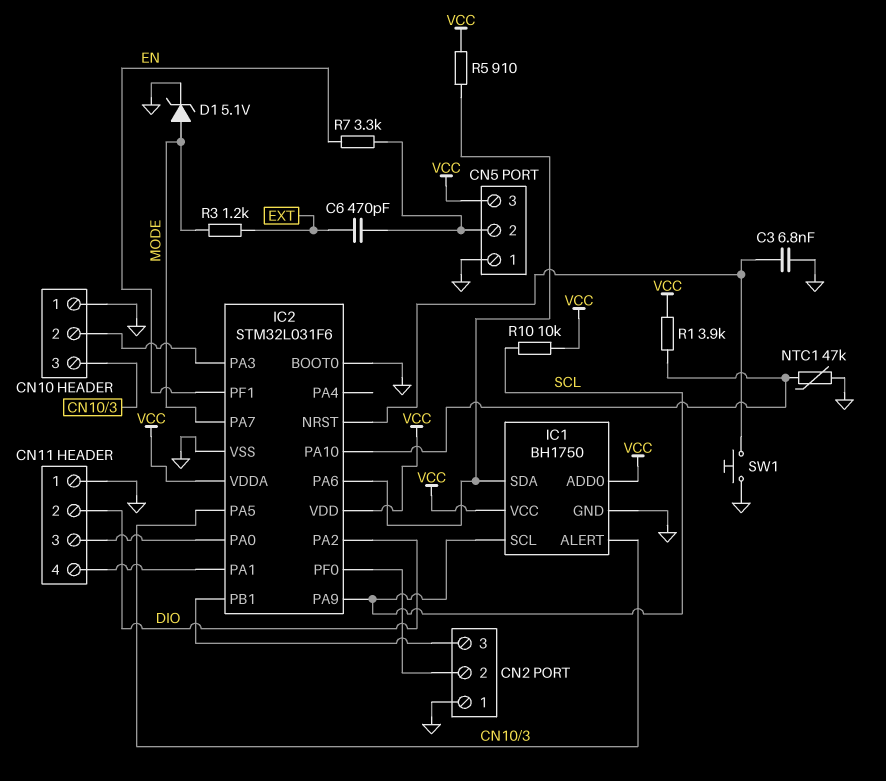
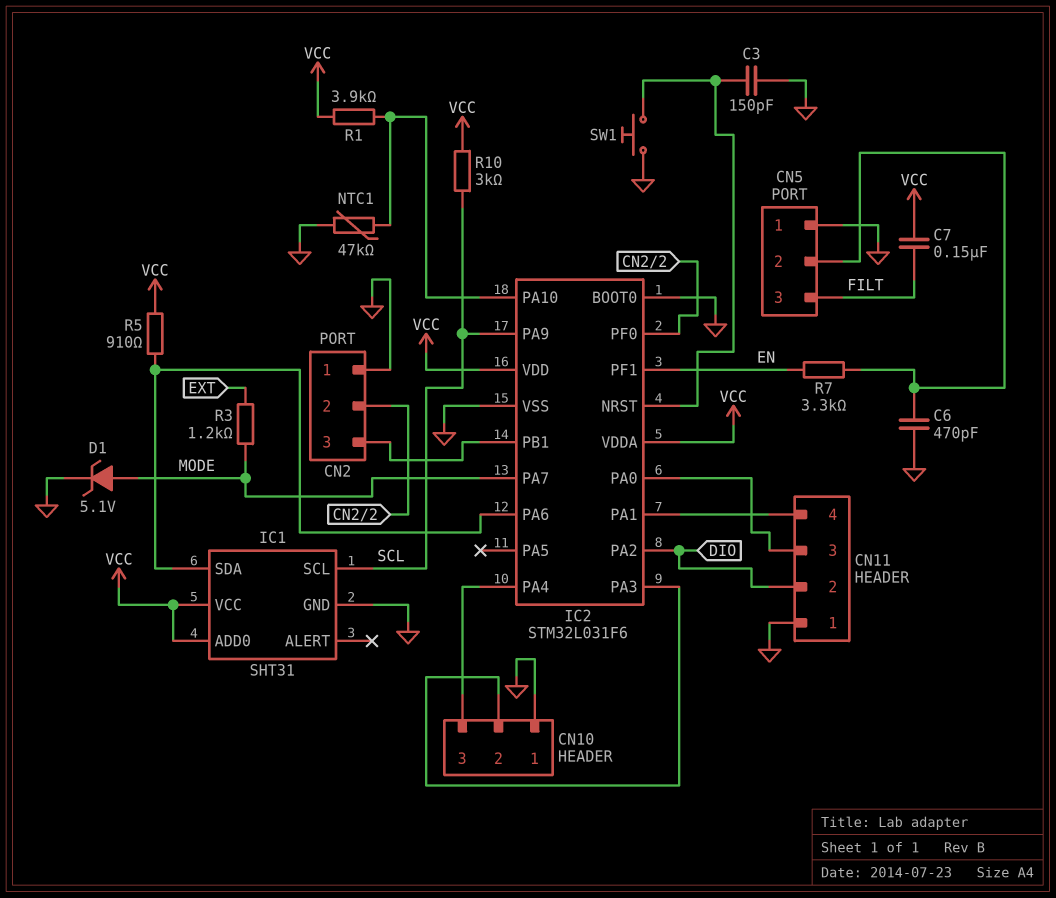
C3: 6.8nF (GND, IC2/NRST) -> 150pF (GND, IC2/NRST)
C6: 470pF (CN5/2, EXT) -> 470pF (CN5/2, GND)
C7: none -> 150nF (FILT, VCC)
CN5 pin 3: VCC -> FILT
IC1: BH1750 -> SHT31
IC1 pin ALERT: CN10/3 -> none
IC2 pin PA4: none -> CN10/3
IC2 pin PA5: CN10/3 -> none
R10: 10k (SCL, VCC) -> 3k (SCL, VCC)

